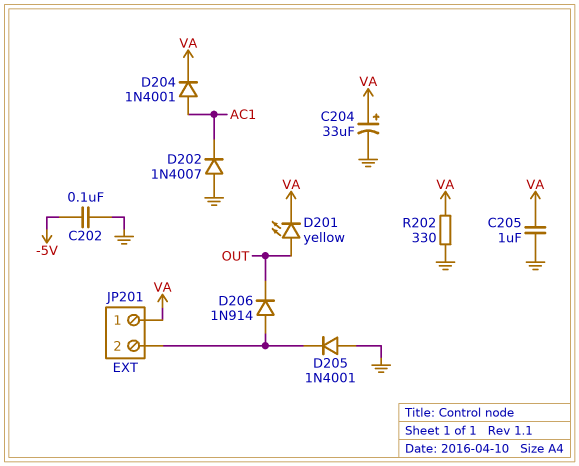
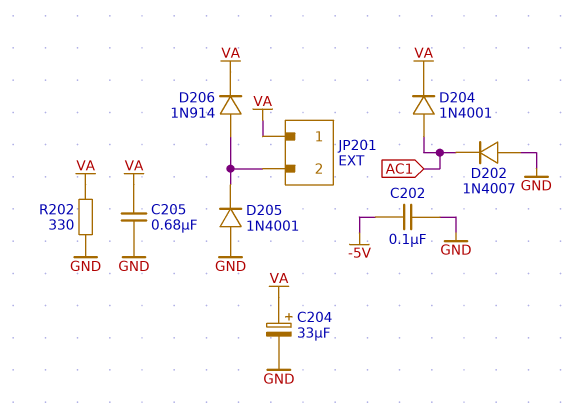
C205: 1uF (GND, VA) -> 680nF (GND, VA)
D201: LED yellow (A OUT, K VA) -> none
D206: diode 1N914 (A JP201/2, K OUT) -> diode 1N914 (A JP201/2, K VA)

